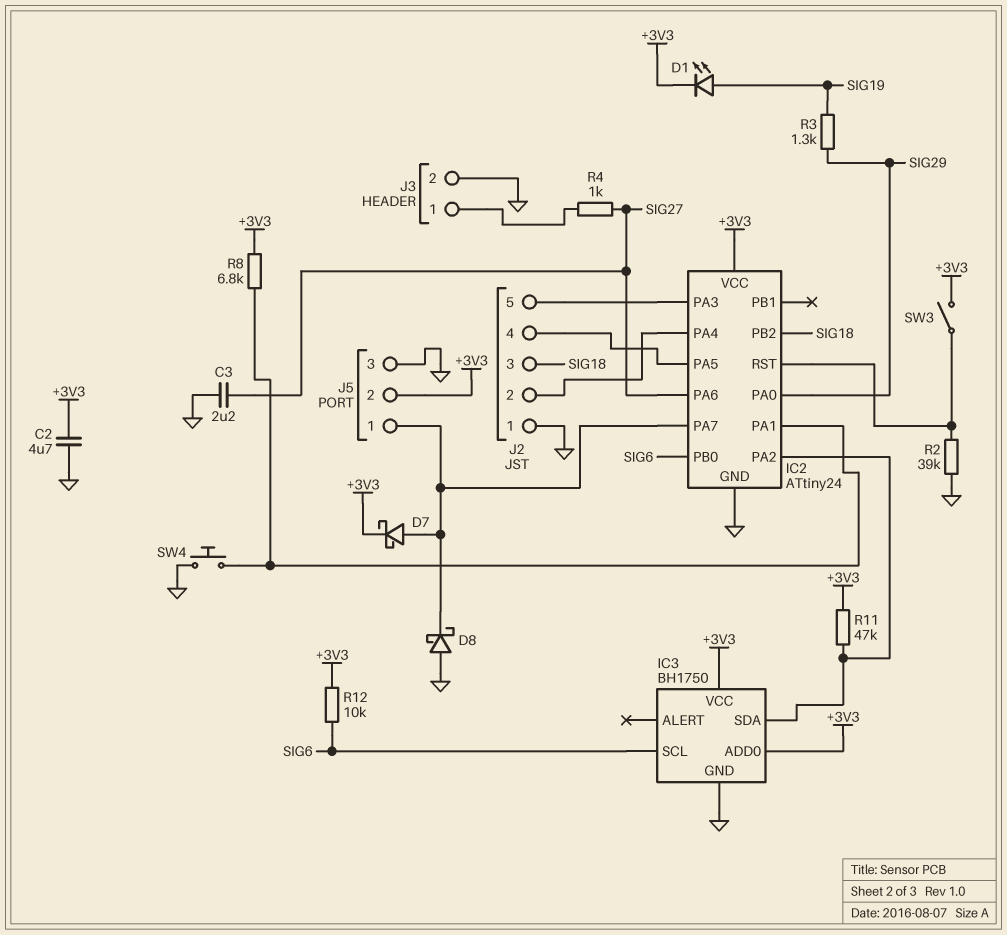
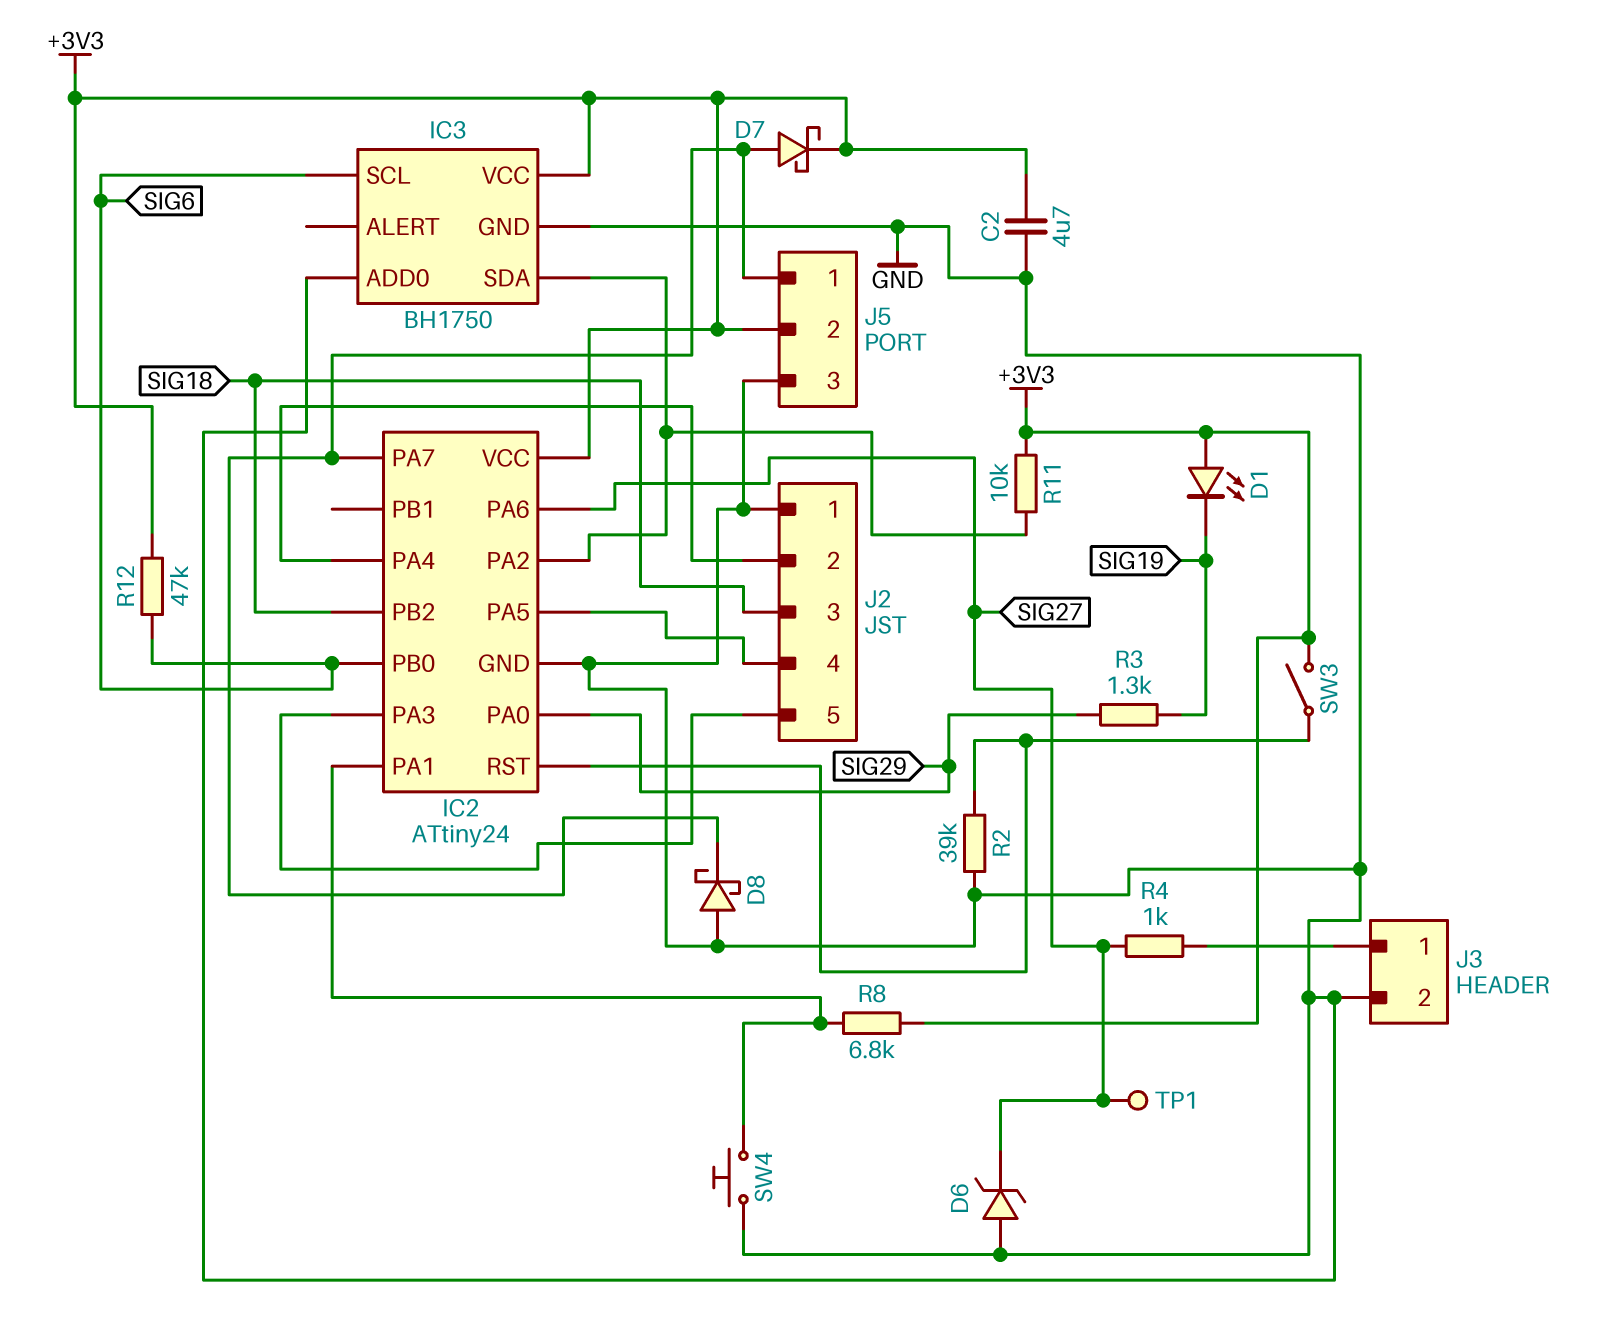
C3: 2.2uF (GND, SIG27) -> none
D1: LED (A SIG19, K +3V3) -> LED (A +3V3, K SIG19)
D6: none -> zener (A GND, K SIG27)
IC3 pin ADD0: +3V3 -> GND
R11: 47k (+3V3, IC2/PA2) -> 10k (+3V3, IC2/PA2)
R12: 10k (+3V3, SIG6) -> 47k (+3V3, SIG6)
TP1: none -> test point (SIG27)

